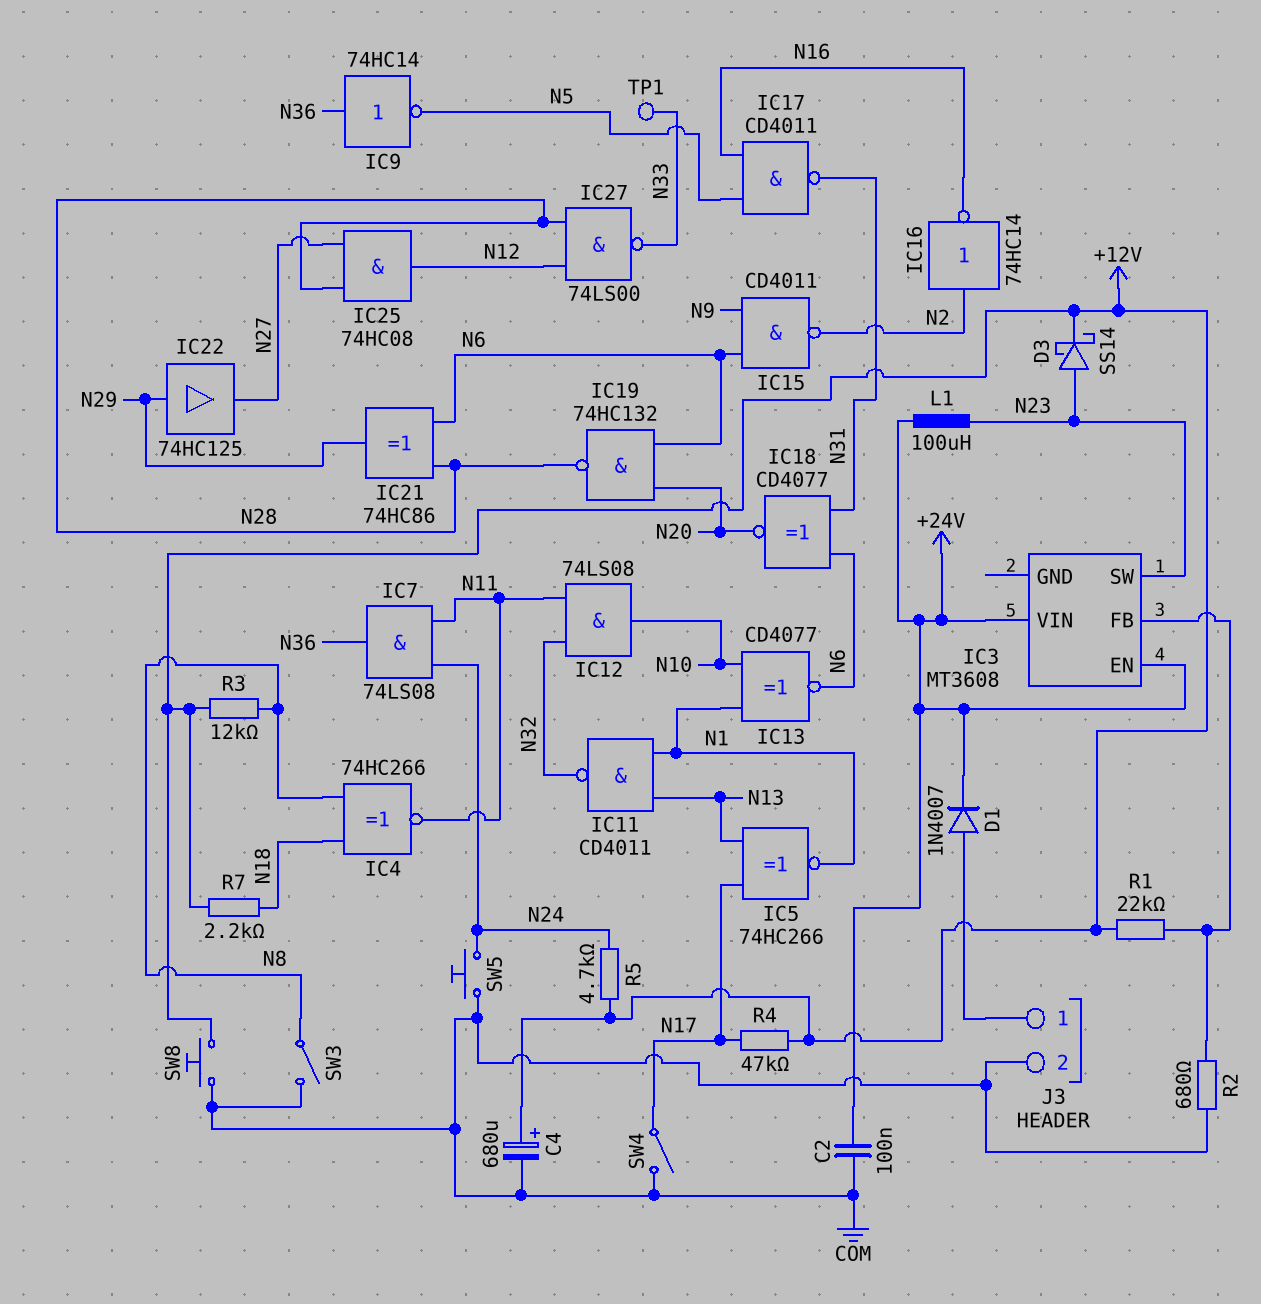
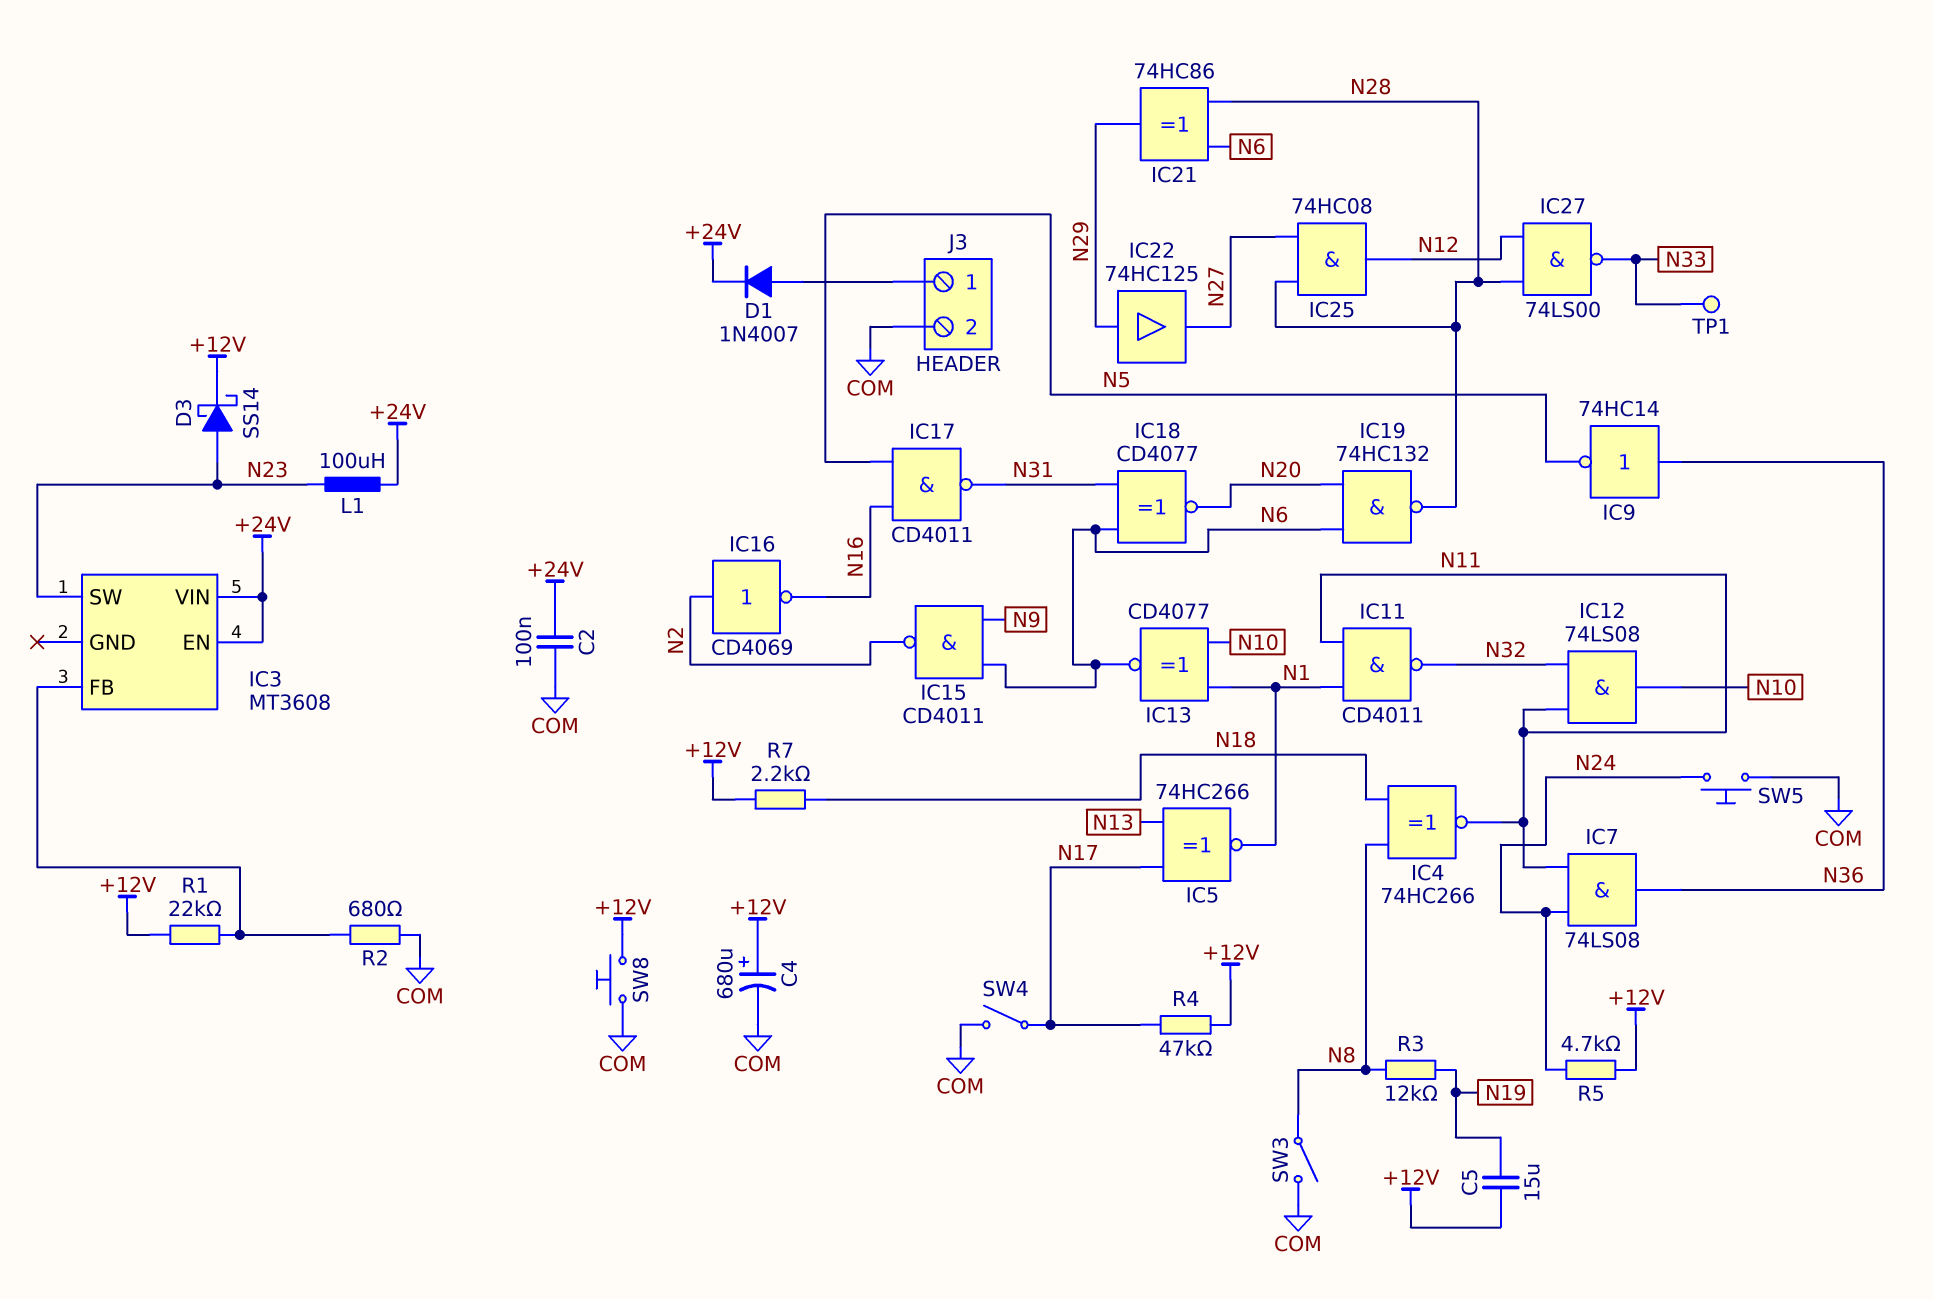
C5: none -> 15uF (+12V, N19)
IC11: NAND CD4011 (in N1, in N13, out N32) -> NAND CD4011 (in N1, in N11, out N32)
IC16: NOT 74HC14 (in N2, out N16) -> NOT CD4069 (in N2, out N16)
R3: 12k (+12V, N8) -> 12k (N8, N19)

